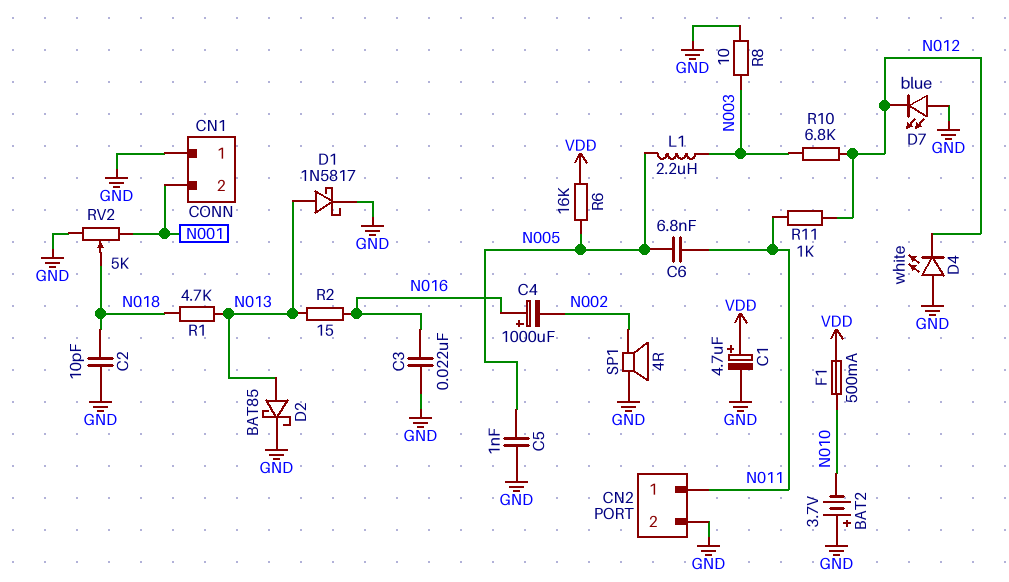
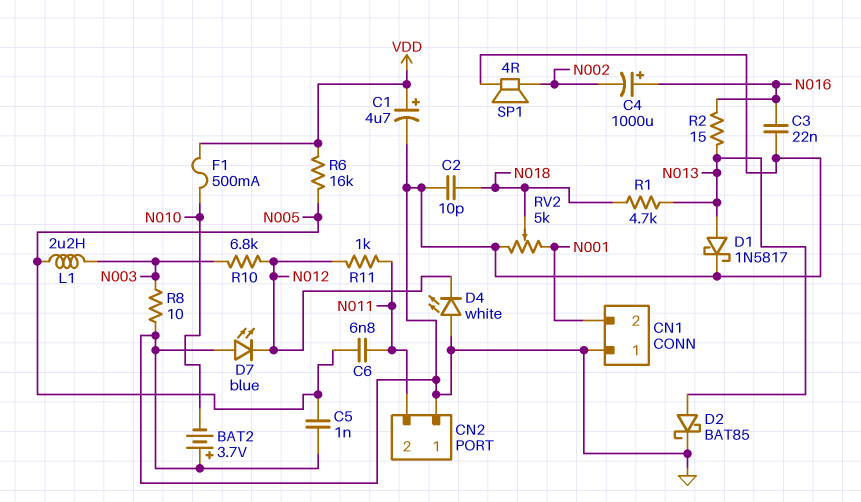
CN2 pin 1: N011 -> GND
CN2 pin 2: GND -> N011

